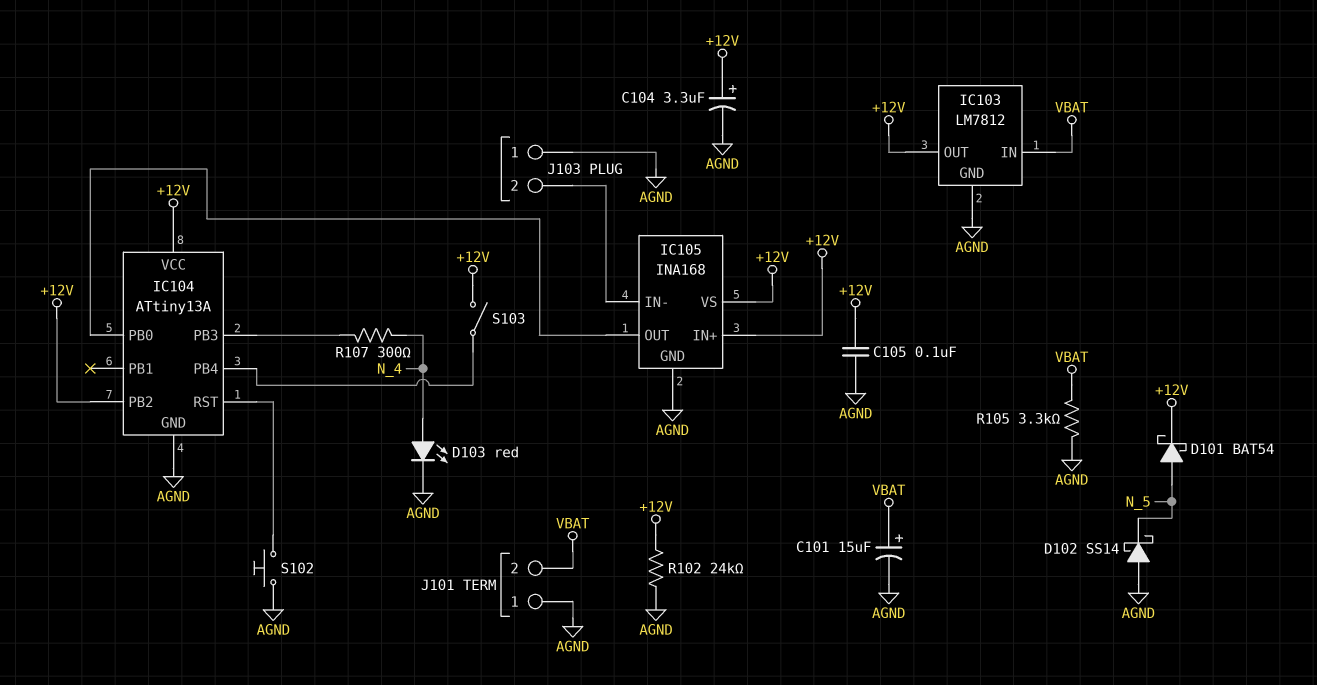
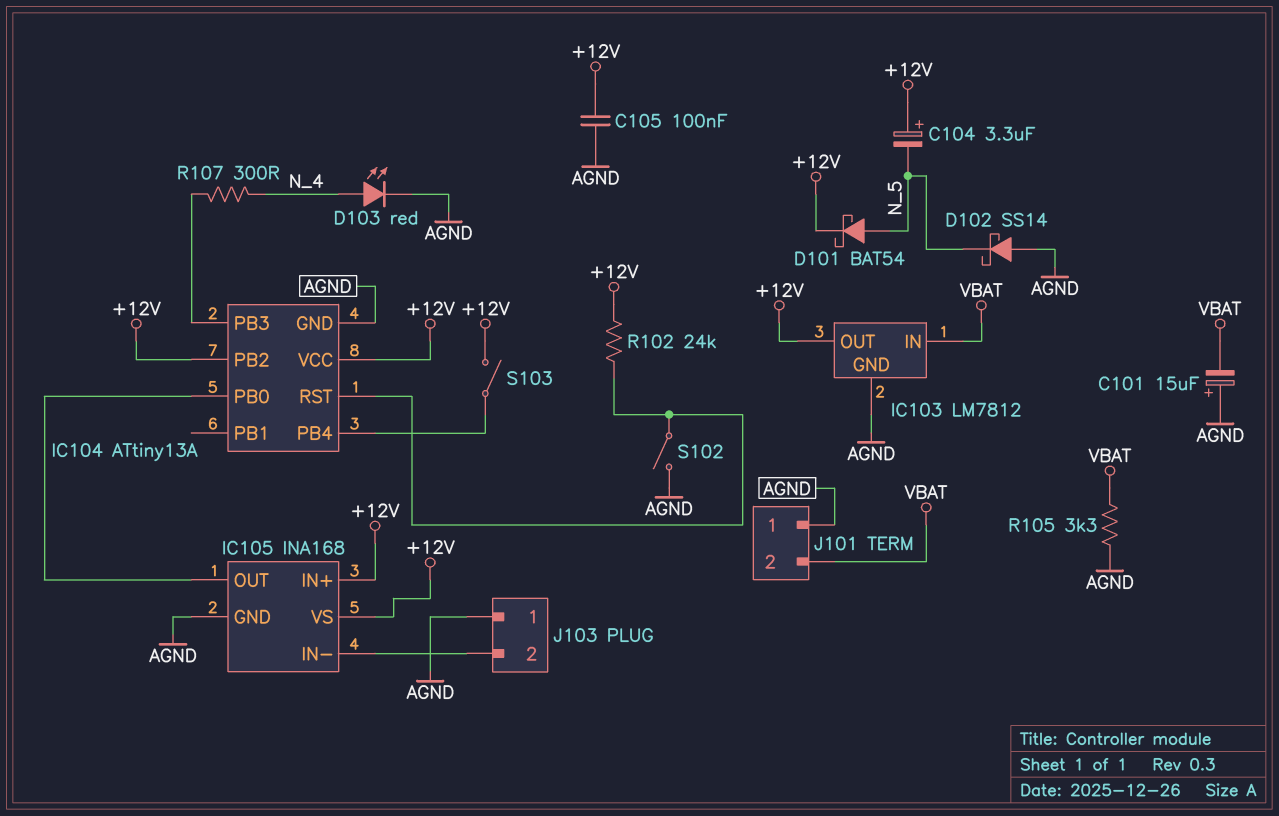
C101: 15uF (plus VBAT, minus AGND) -> 15uF (plus AGND, minus VBAT)
C104: 3.3uF (plus +12V, minus AGND) -> 3.3uF (plus +12V, minus N_5)
R102: 24k (+12V, AGND) -> 24k (+12V, IC104/RST)
S102: button (AGND, IC104/RST) -> switch (AGND, IC104/RST)

